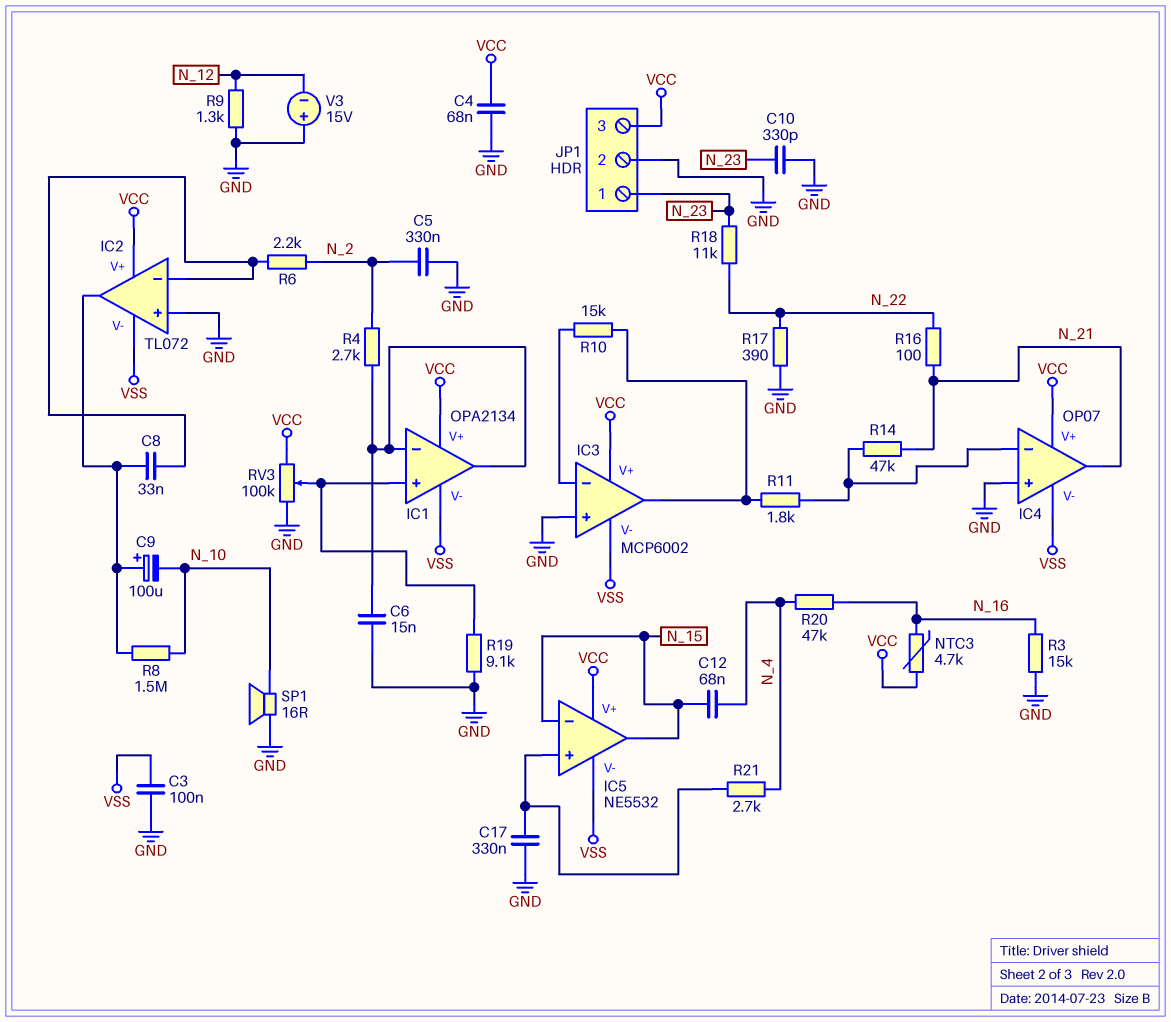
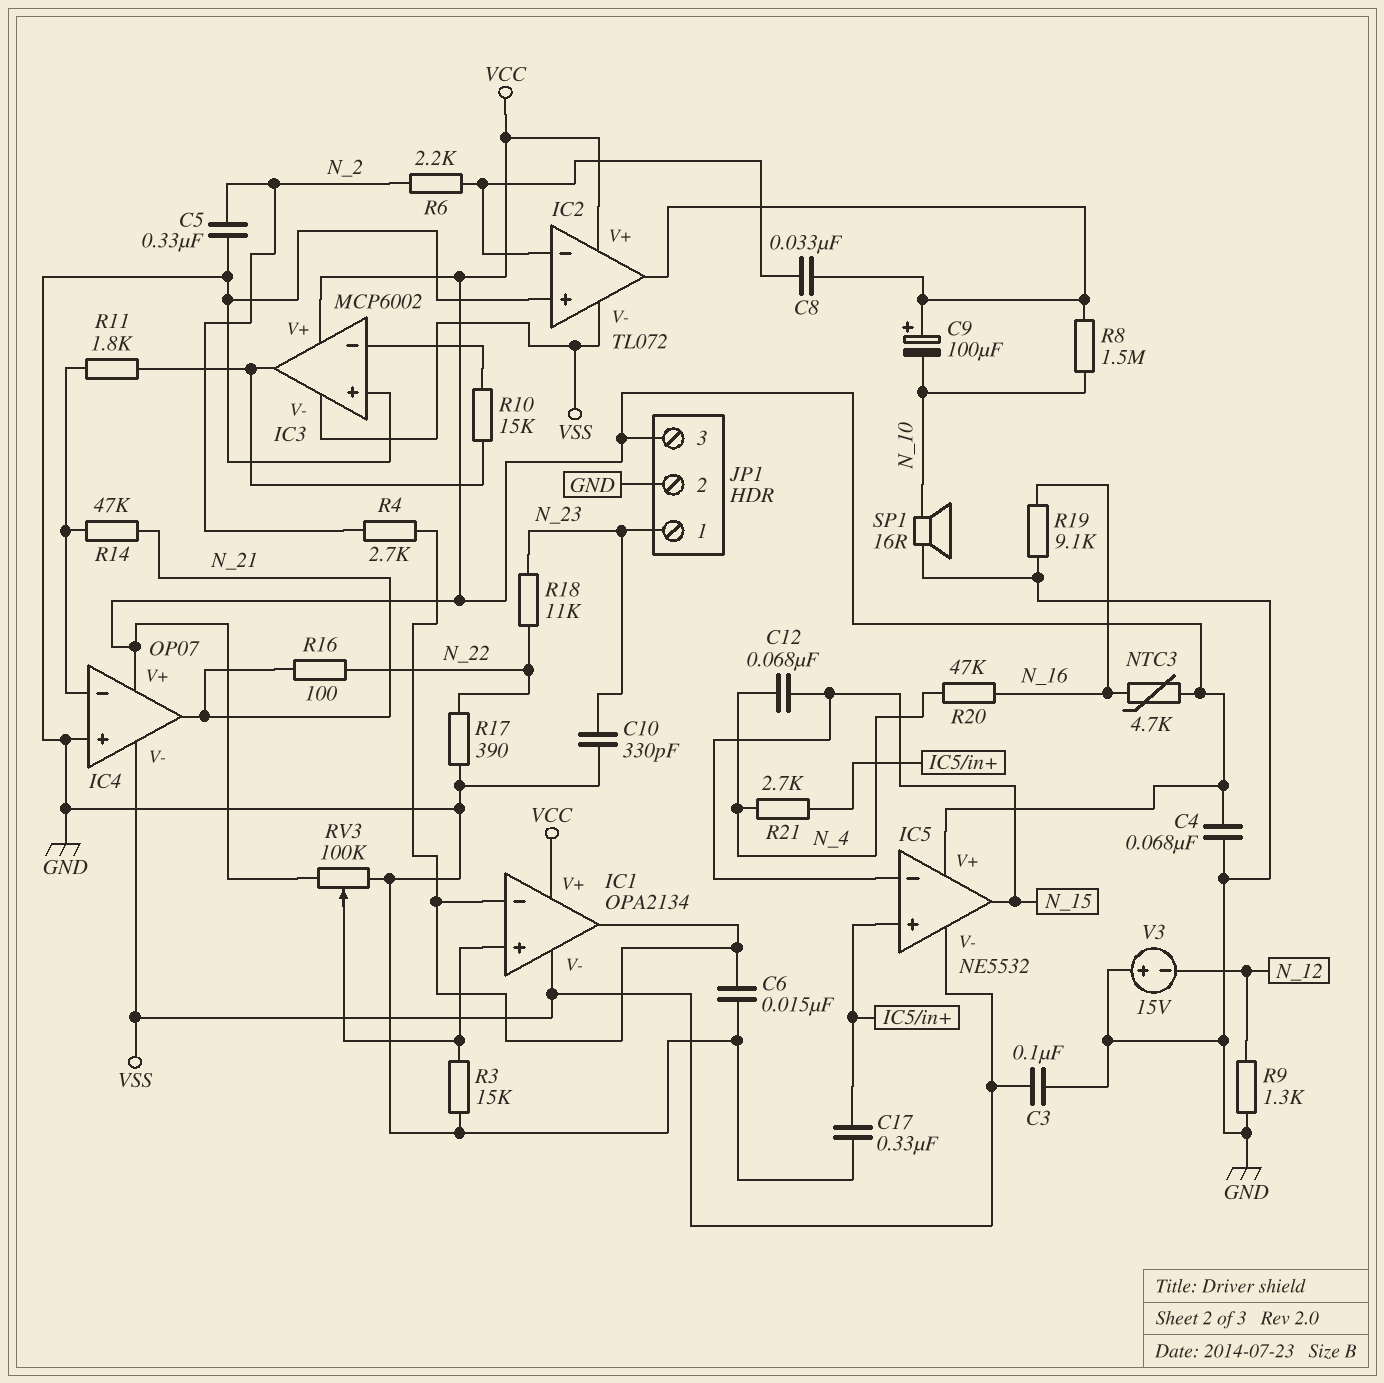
R3: 15k (GND, N_16) -> 15k (GND, IC1/in+)
R19: 9.1k (GND, IC1/in+) -> 9.1k (GND, N_16)

